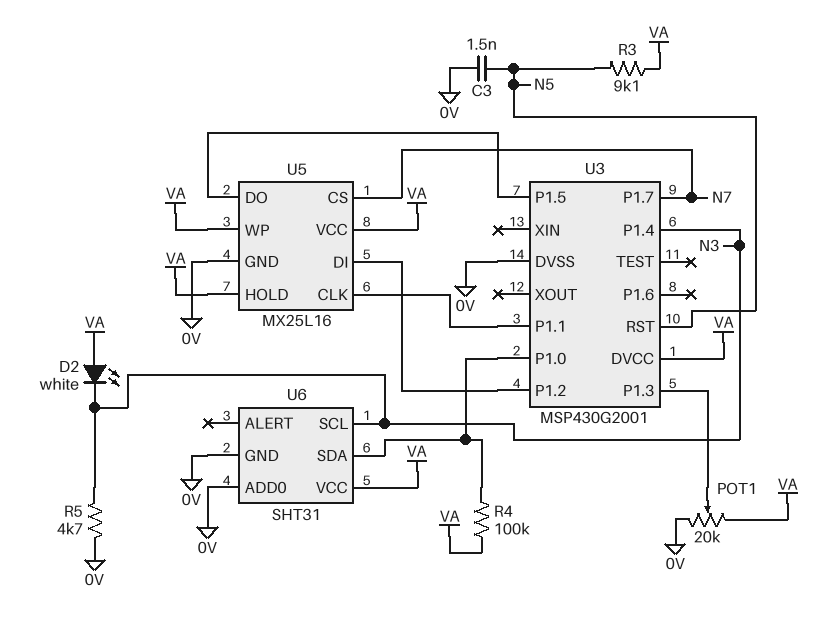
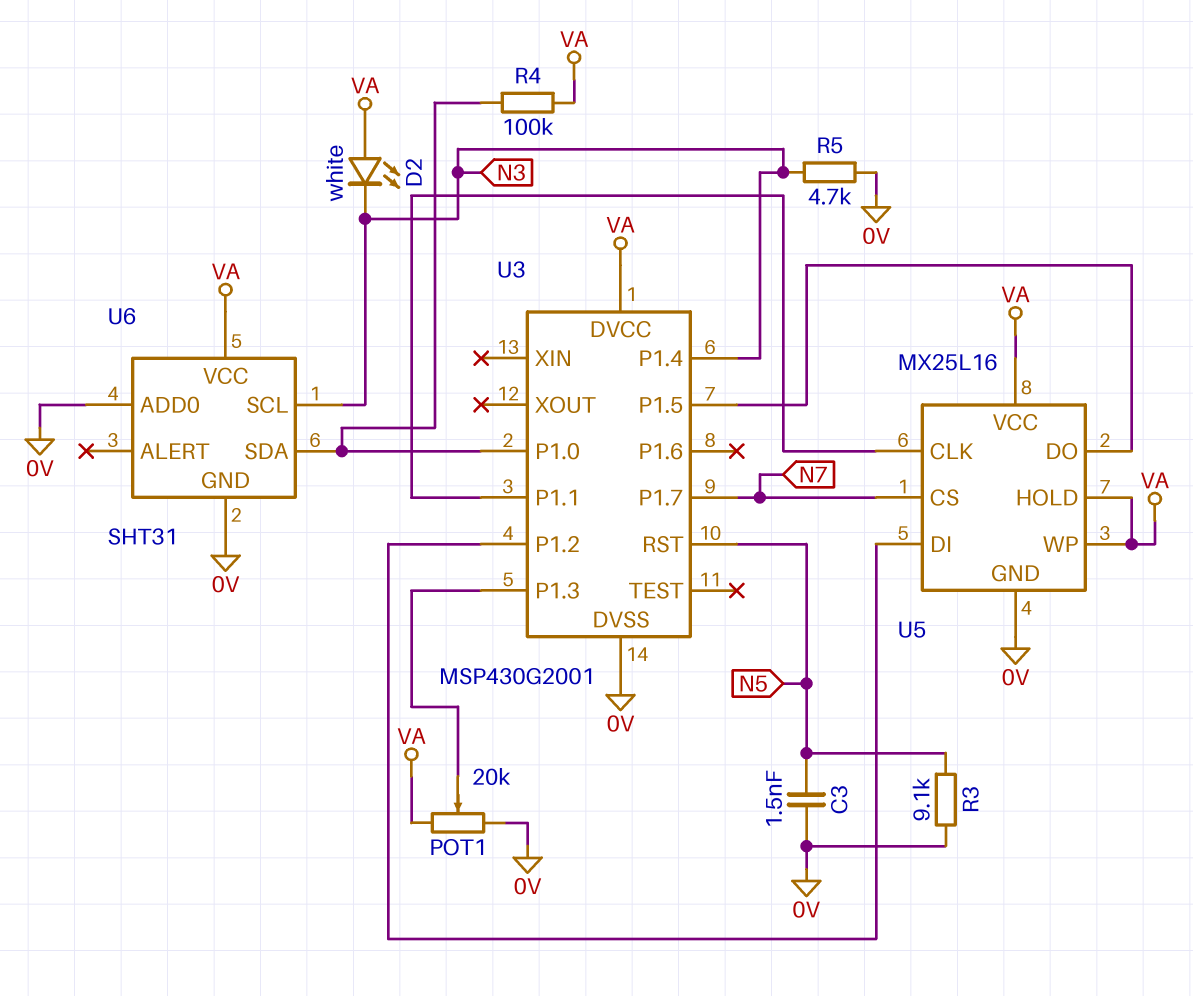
R3: 9.1k (N5, VA) -> 9.1k (0V, N5)

